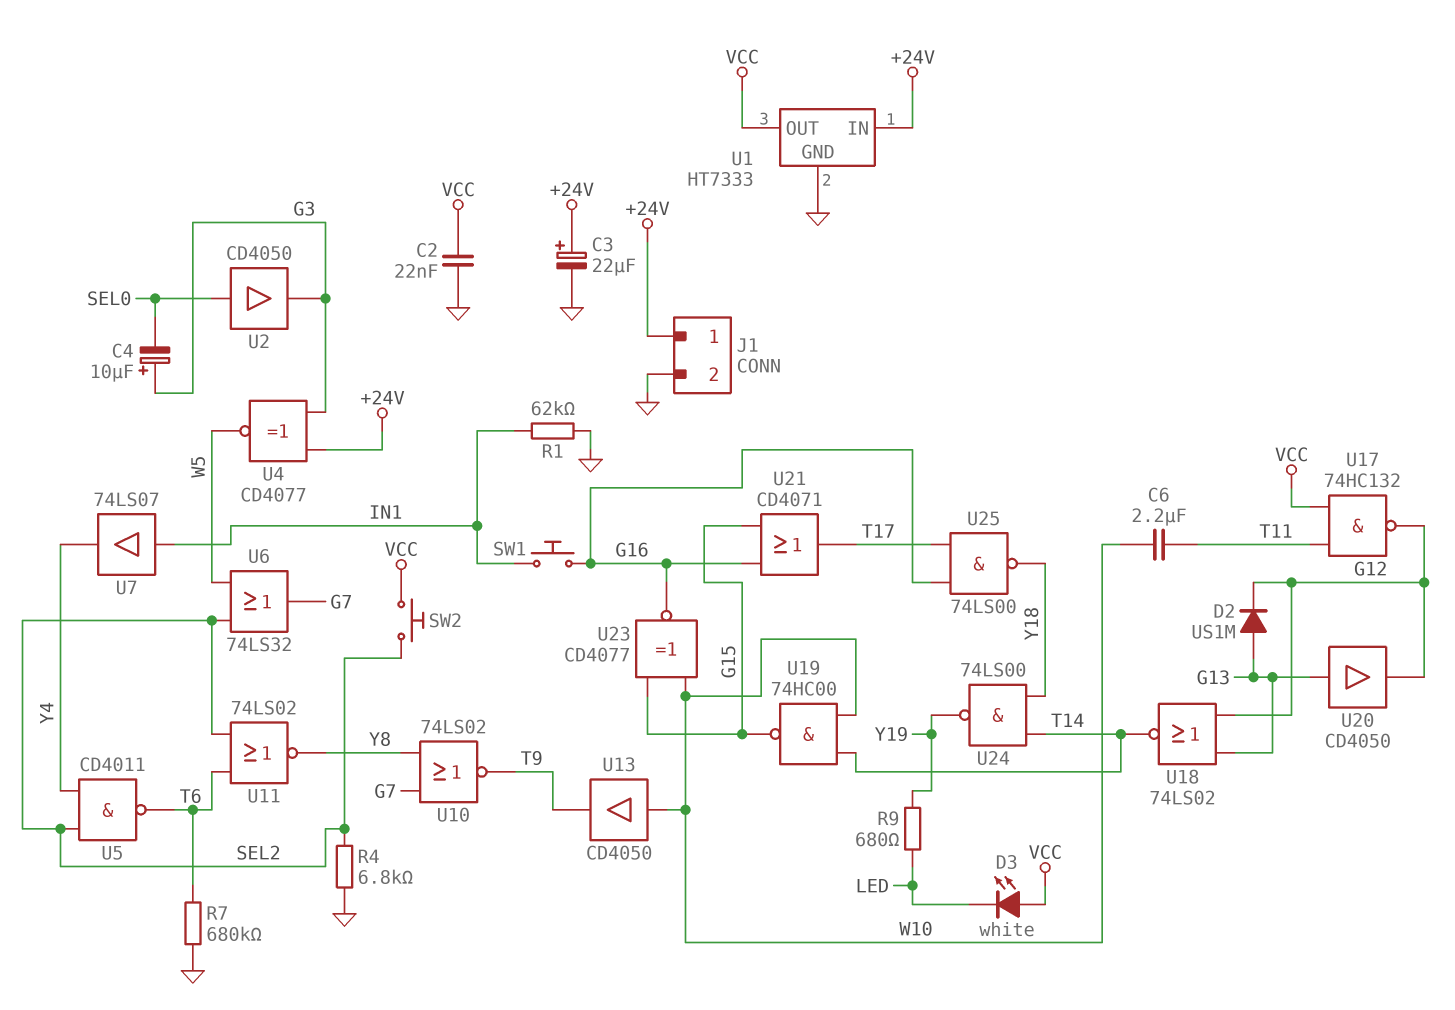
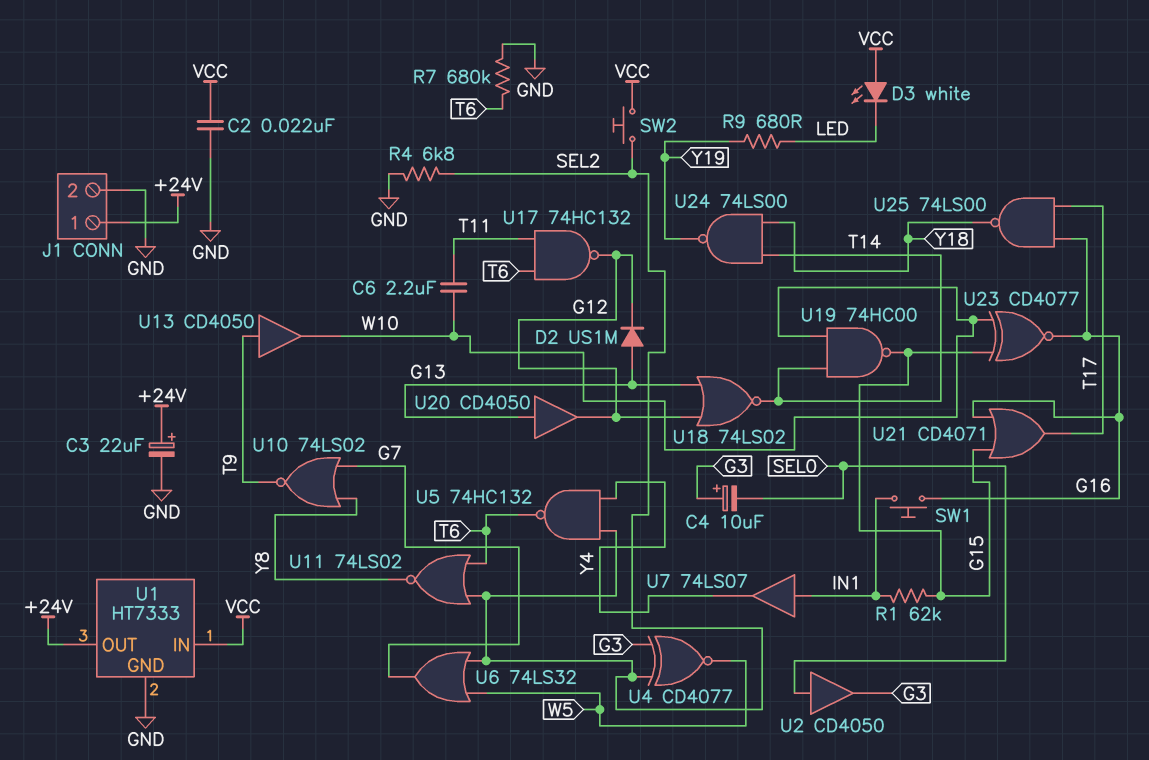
R1: 62k (GND, IN1) -> 62k (G15, IN1)
U1 pin IN: +24V -> VCC
U1 pin OUT: VCC -> +24V
U4: XNOR CD4077 (in +24V, in G3, out W5) -> XNOR CD4077 (in G3, in SEL2, out W5)
U5: NAND CD4011 (in SEL2, in Y4, out T6) -> NAND 74HC132 (in SEL2, in Y4, out T6)
U13: buffer CD4050 (in W10, out T9) -> buffer CD4050 (in T9, out W10)
U17: NAND 74HC132 (in T11, in VCC, out G12) -> NAND 74HC132 (in T6, in T11, out G12)

